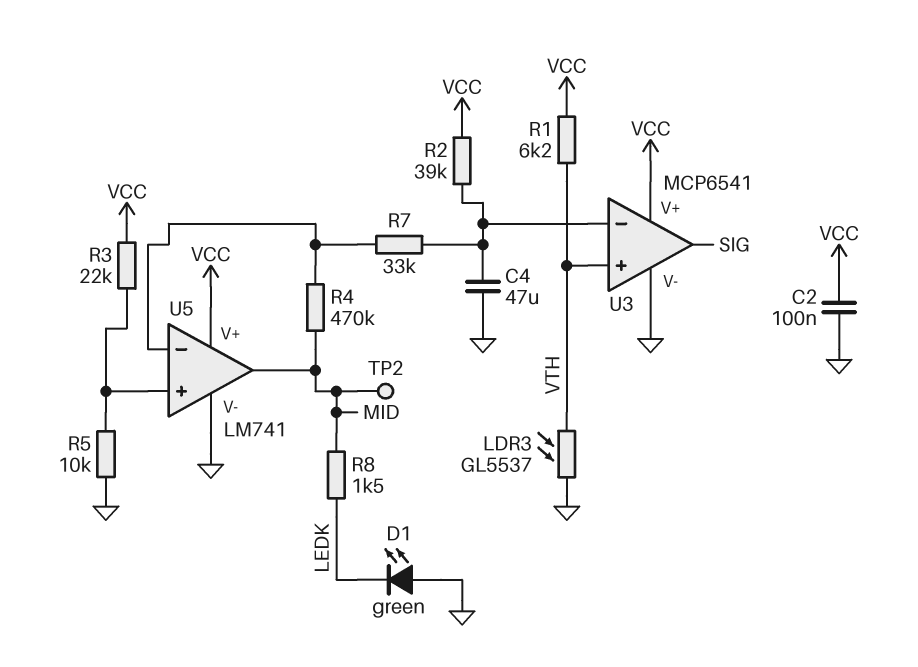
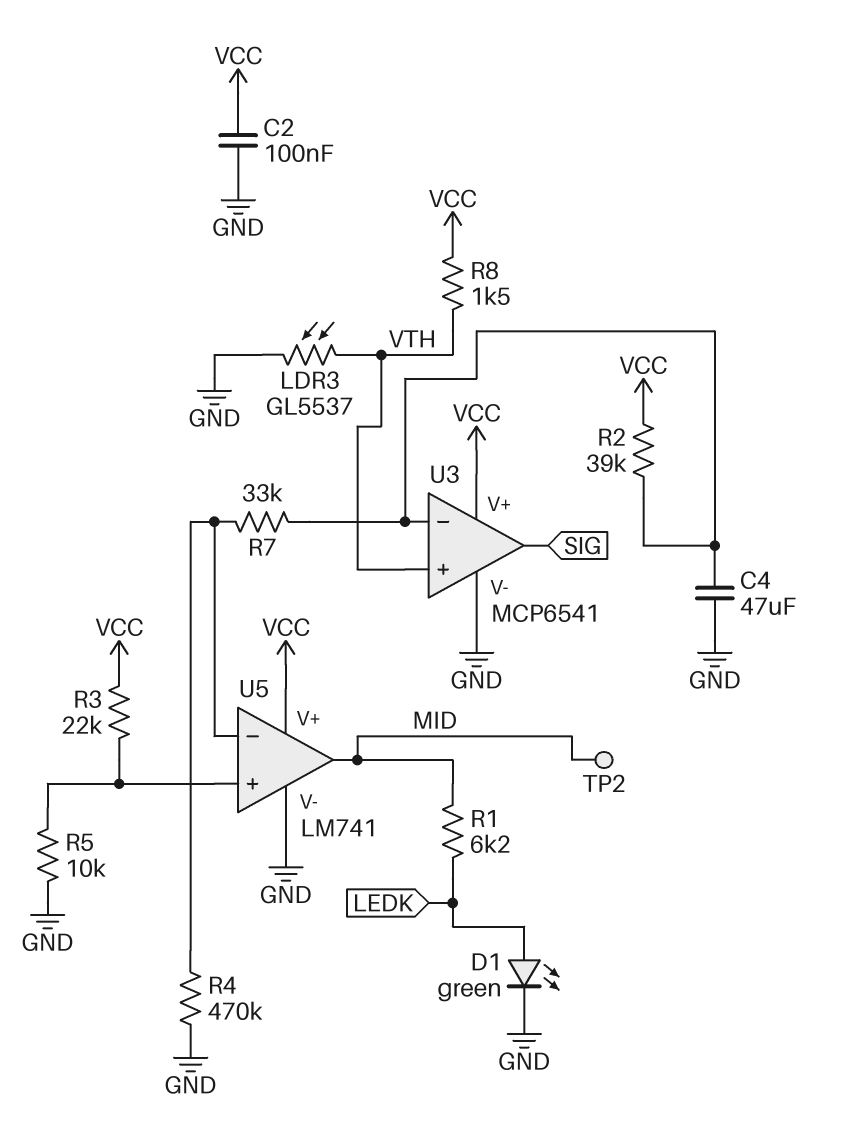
D1: LED green (A GND, K LEDK) -> LED green (A LEDK, K GND)
R1: 6.2k (VCC, VTH) -> 6.2k (LEDK, MID)
R4: 470k (MID, U5/in-) -> 470k (GND, U5/in-)
R8: 1.5k (LEDK, MID) -> 1.5k (VCC, VTH)

